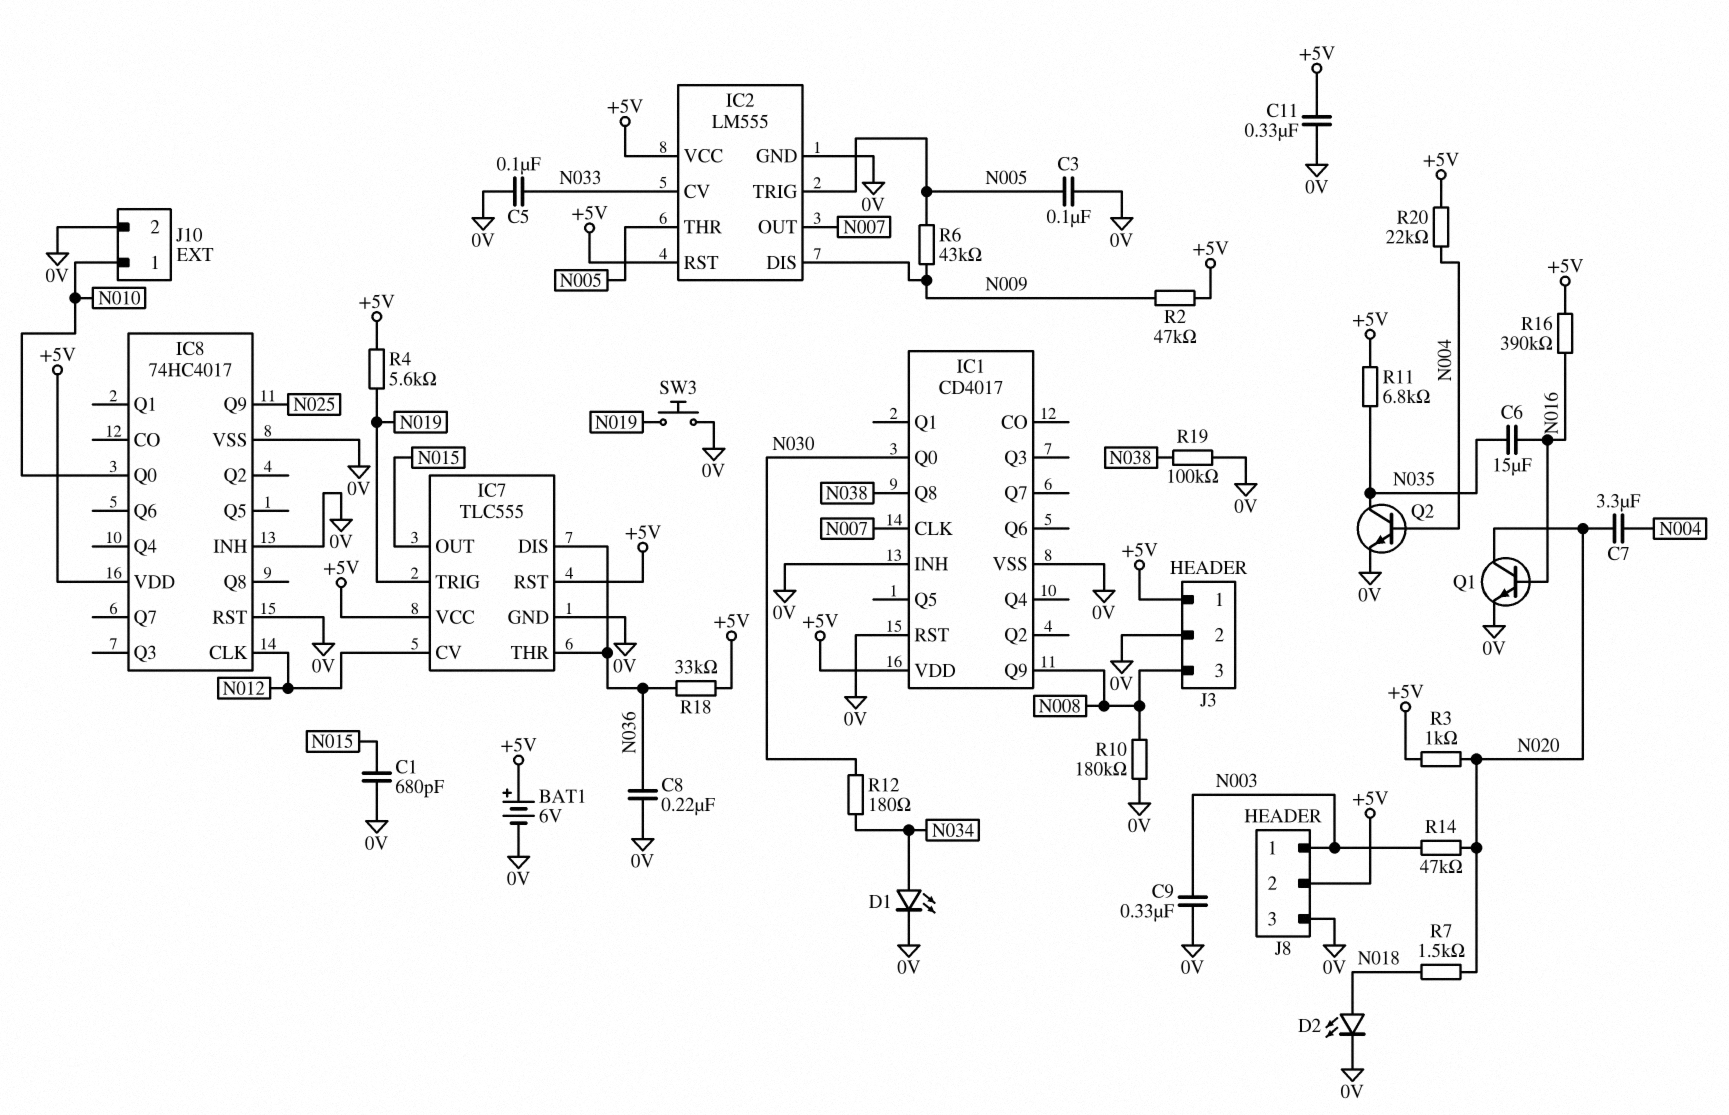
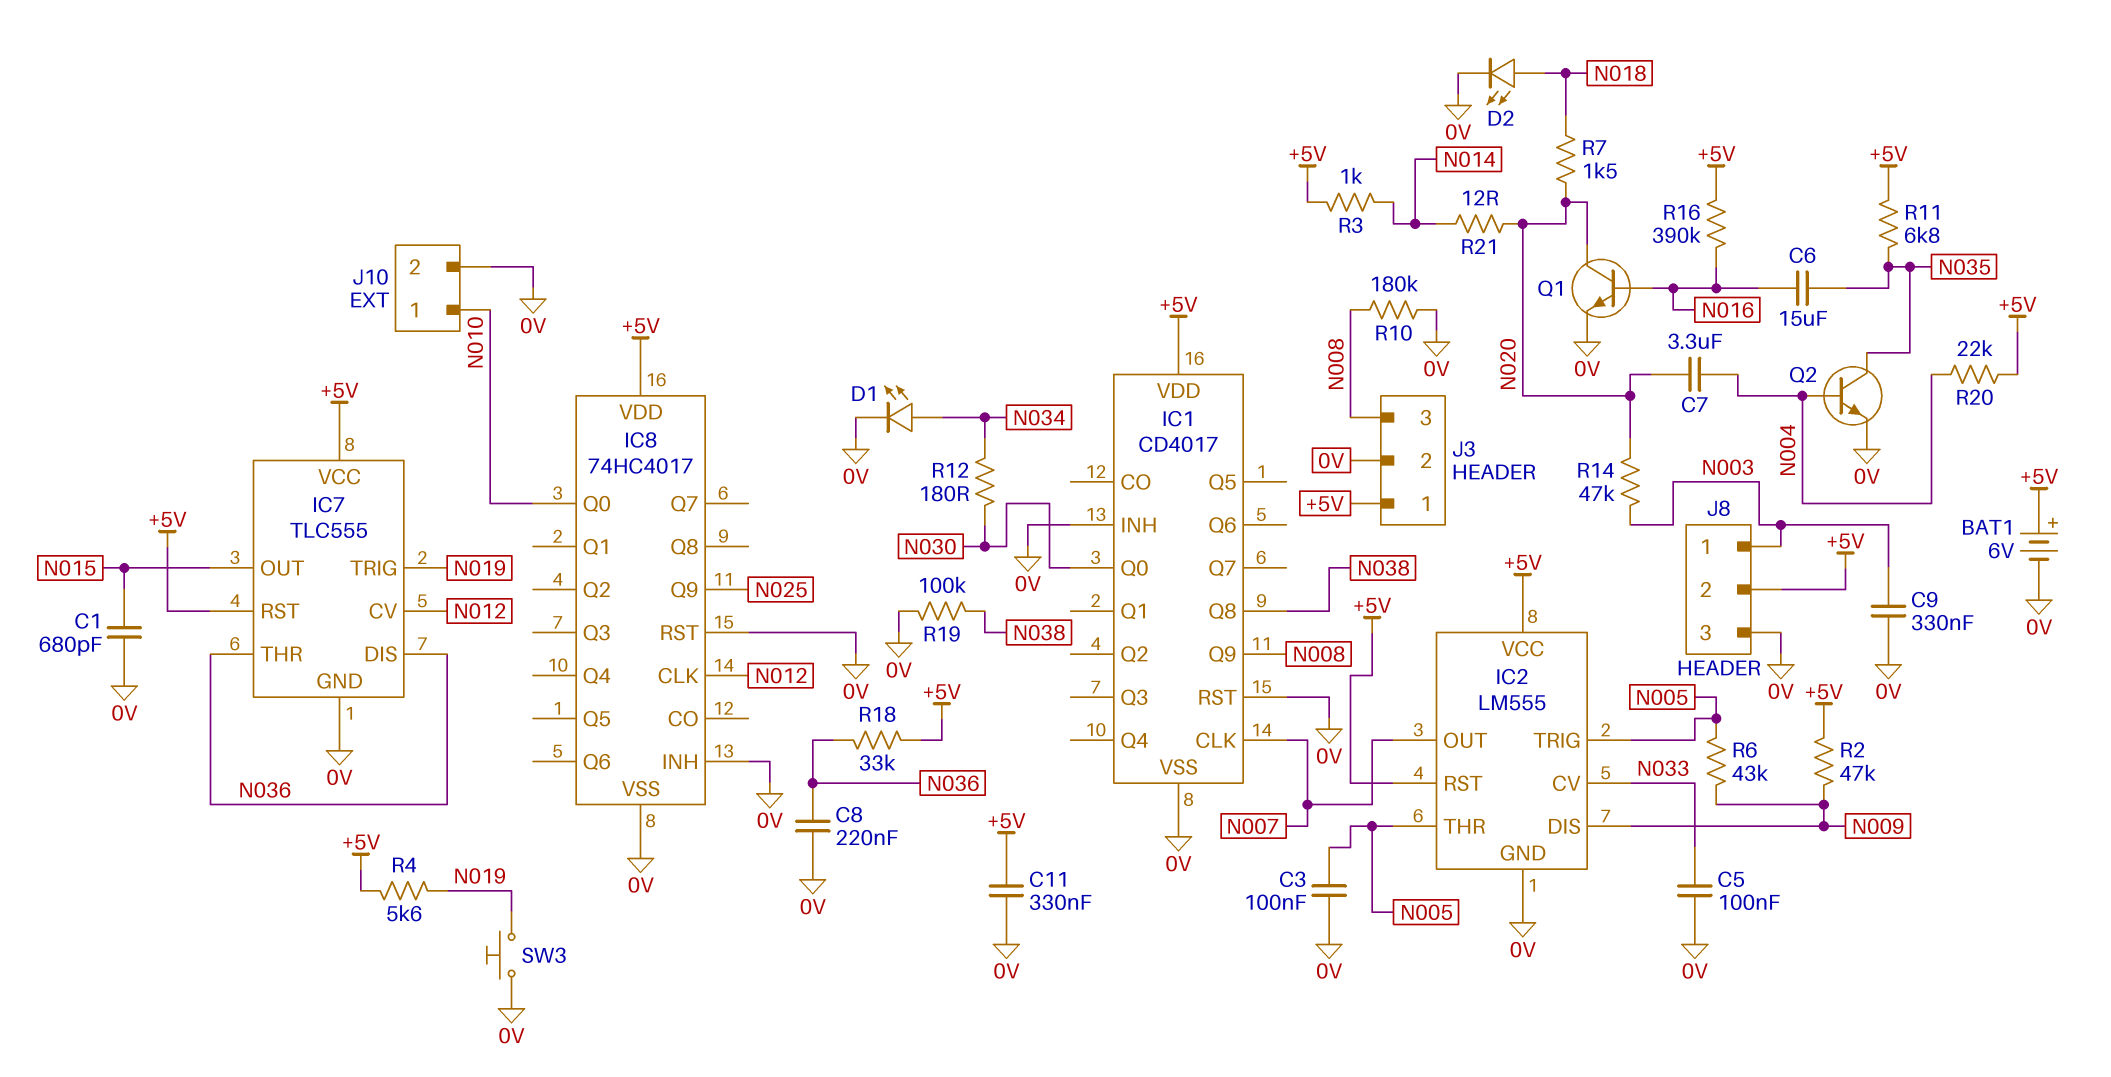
R3: 1k (+5V, N020) -> 1k (+5V, N014)
R21: none -> 12 (N014, N020)

